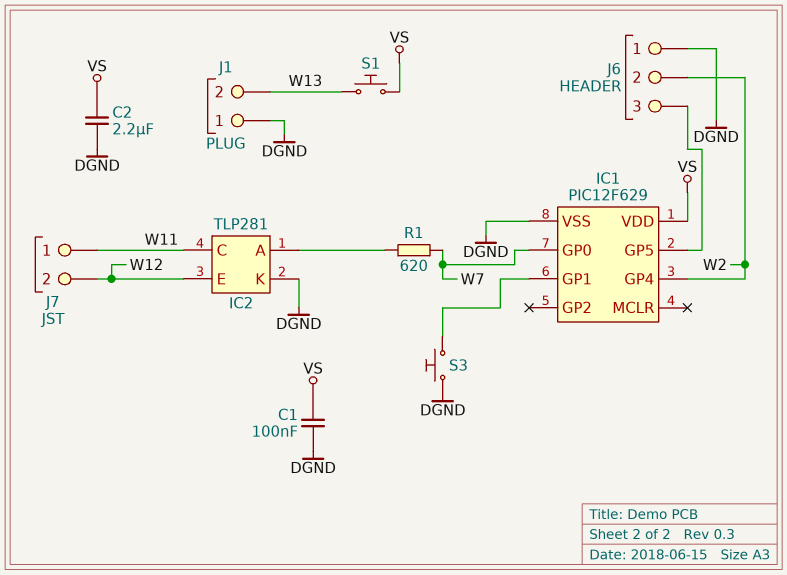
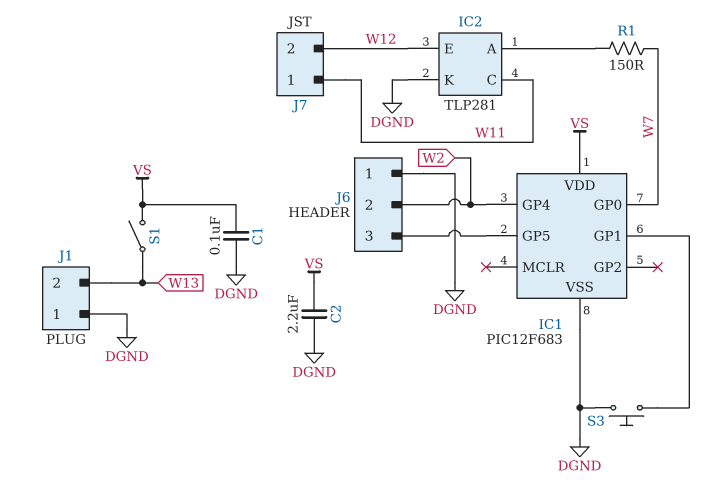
IC1: PIC12F629 -> PIC12F683
R1: 620 (IC2/A, W7) -> 150 (IC2/A, W7)
S1: button (VS, W13) -> switch (VS, W13)

